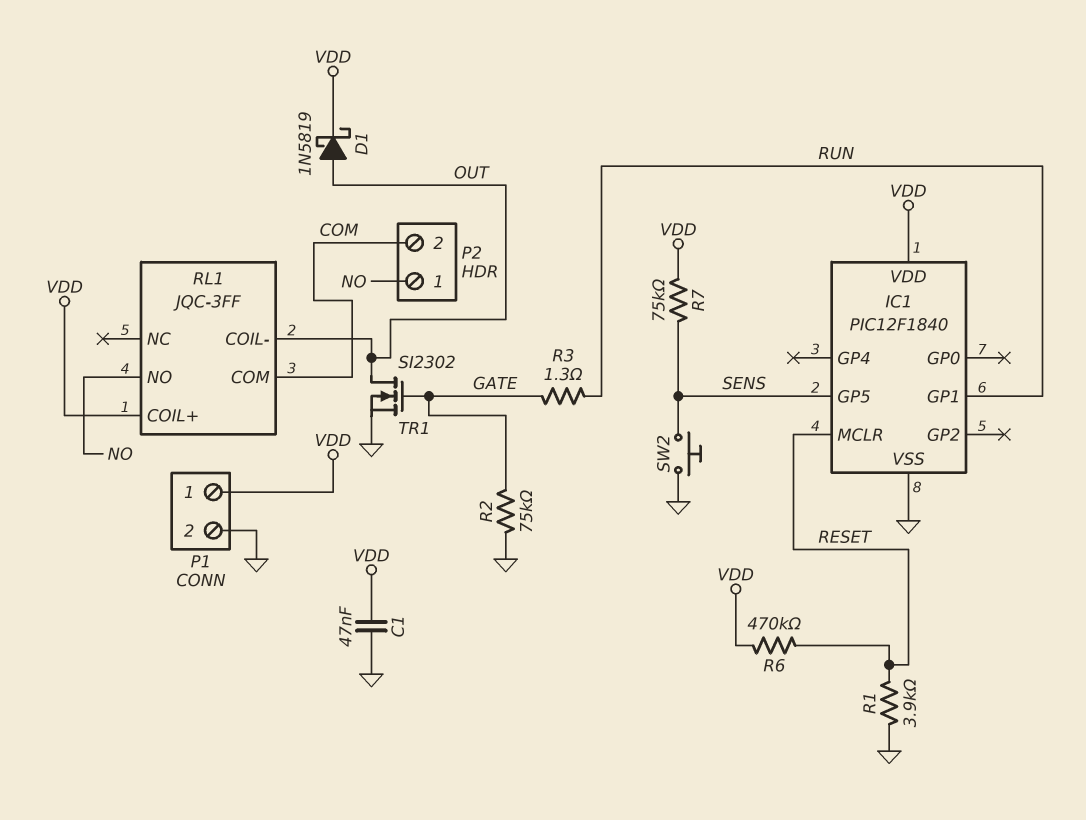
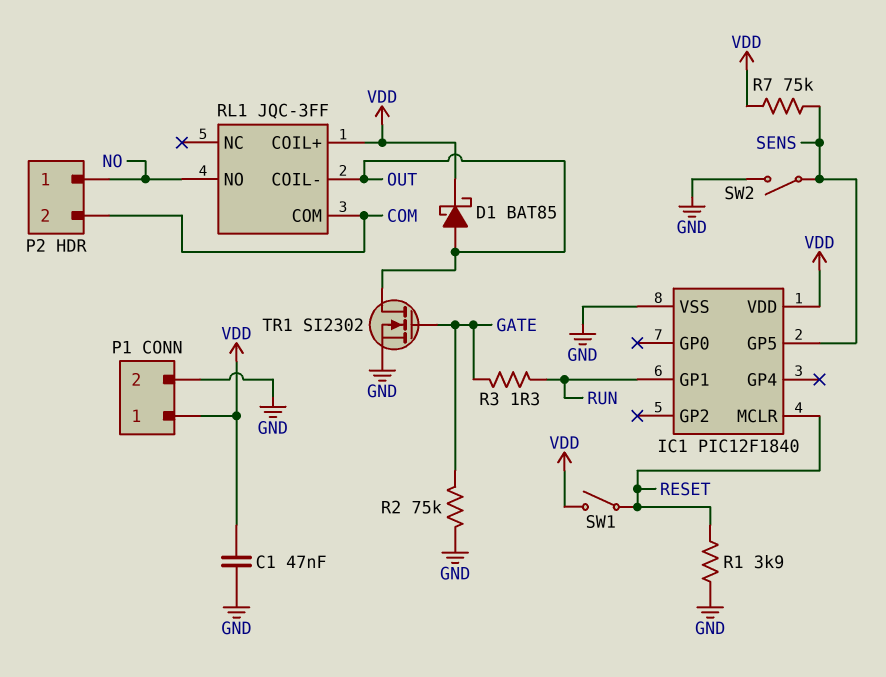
D1: schottky 1N5819 (A OUT, K VDD) -> schottky BAT85 (A OUT, K VDD)
R6: 470k (RESET, VDD) -> none
SW1: none -> switch (RESET, VDD)
SW2: button (GND, SENS) -> switch (GND, SENS)

